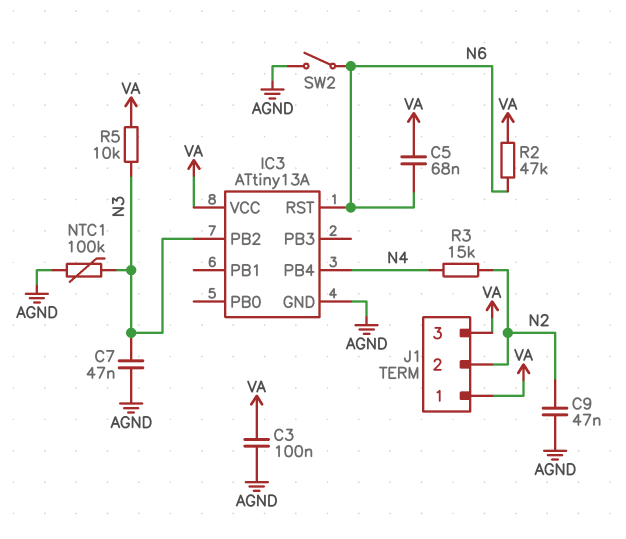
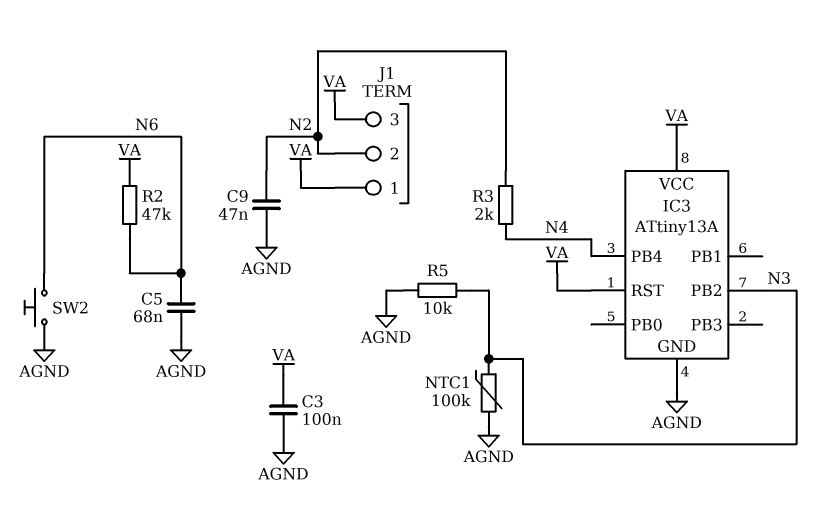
C5: 68nF (N6, VA) -> 68nF (AGND, N6)
C7: 47nF (AGND, N3) -> none
IC3 pin RST: N6 -> VA
R3: 15k (N2, N4) -> 2k (N2, N4)
R5: 10k (N3, VA) -> 10k (AGND, N3)
SW2: switch (AGND, N6) -> button (AGND, N6)

